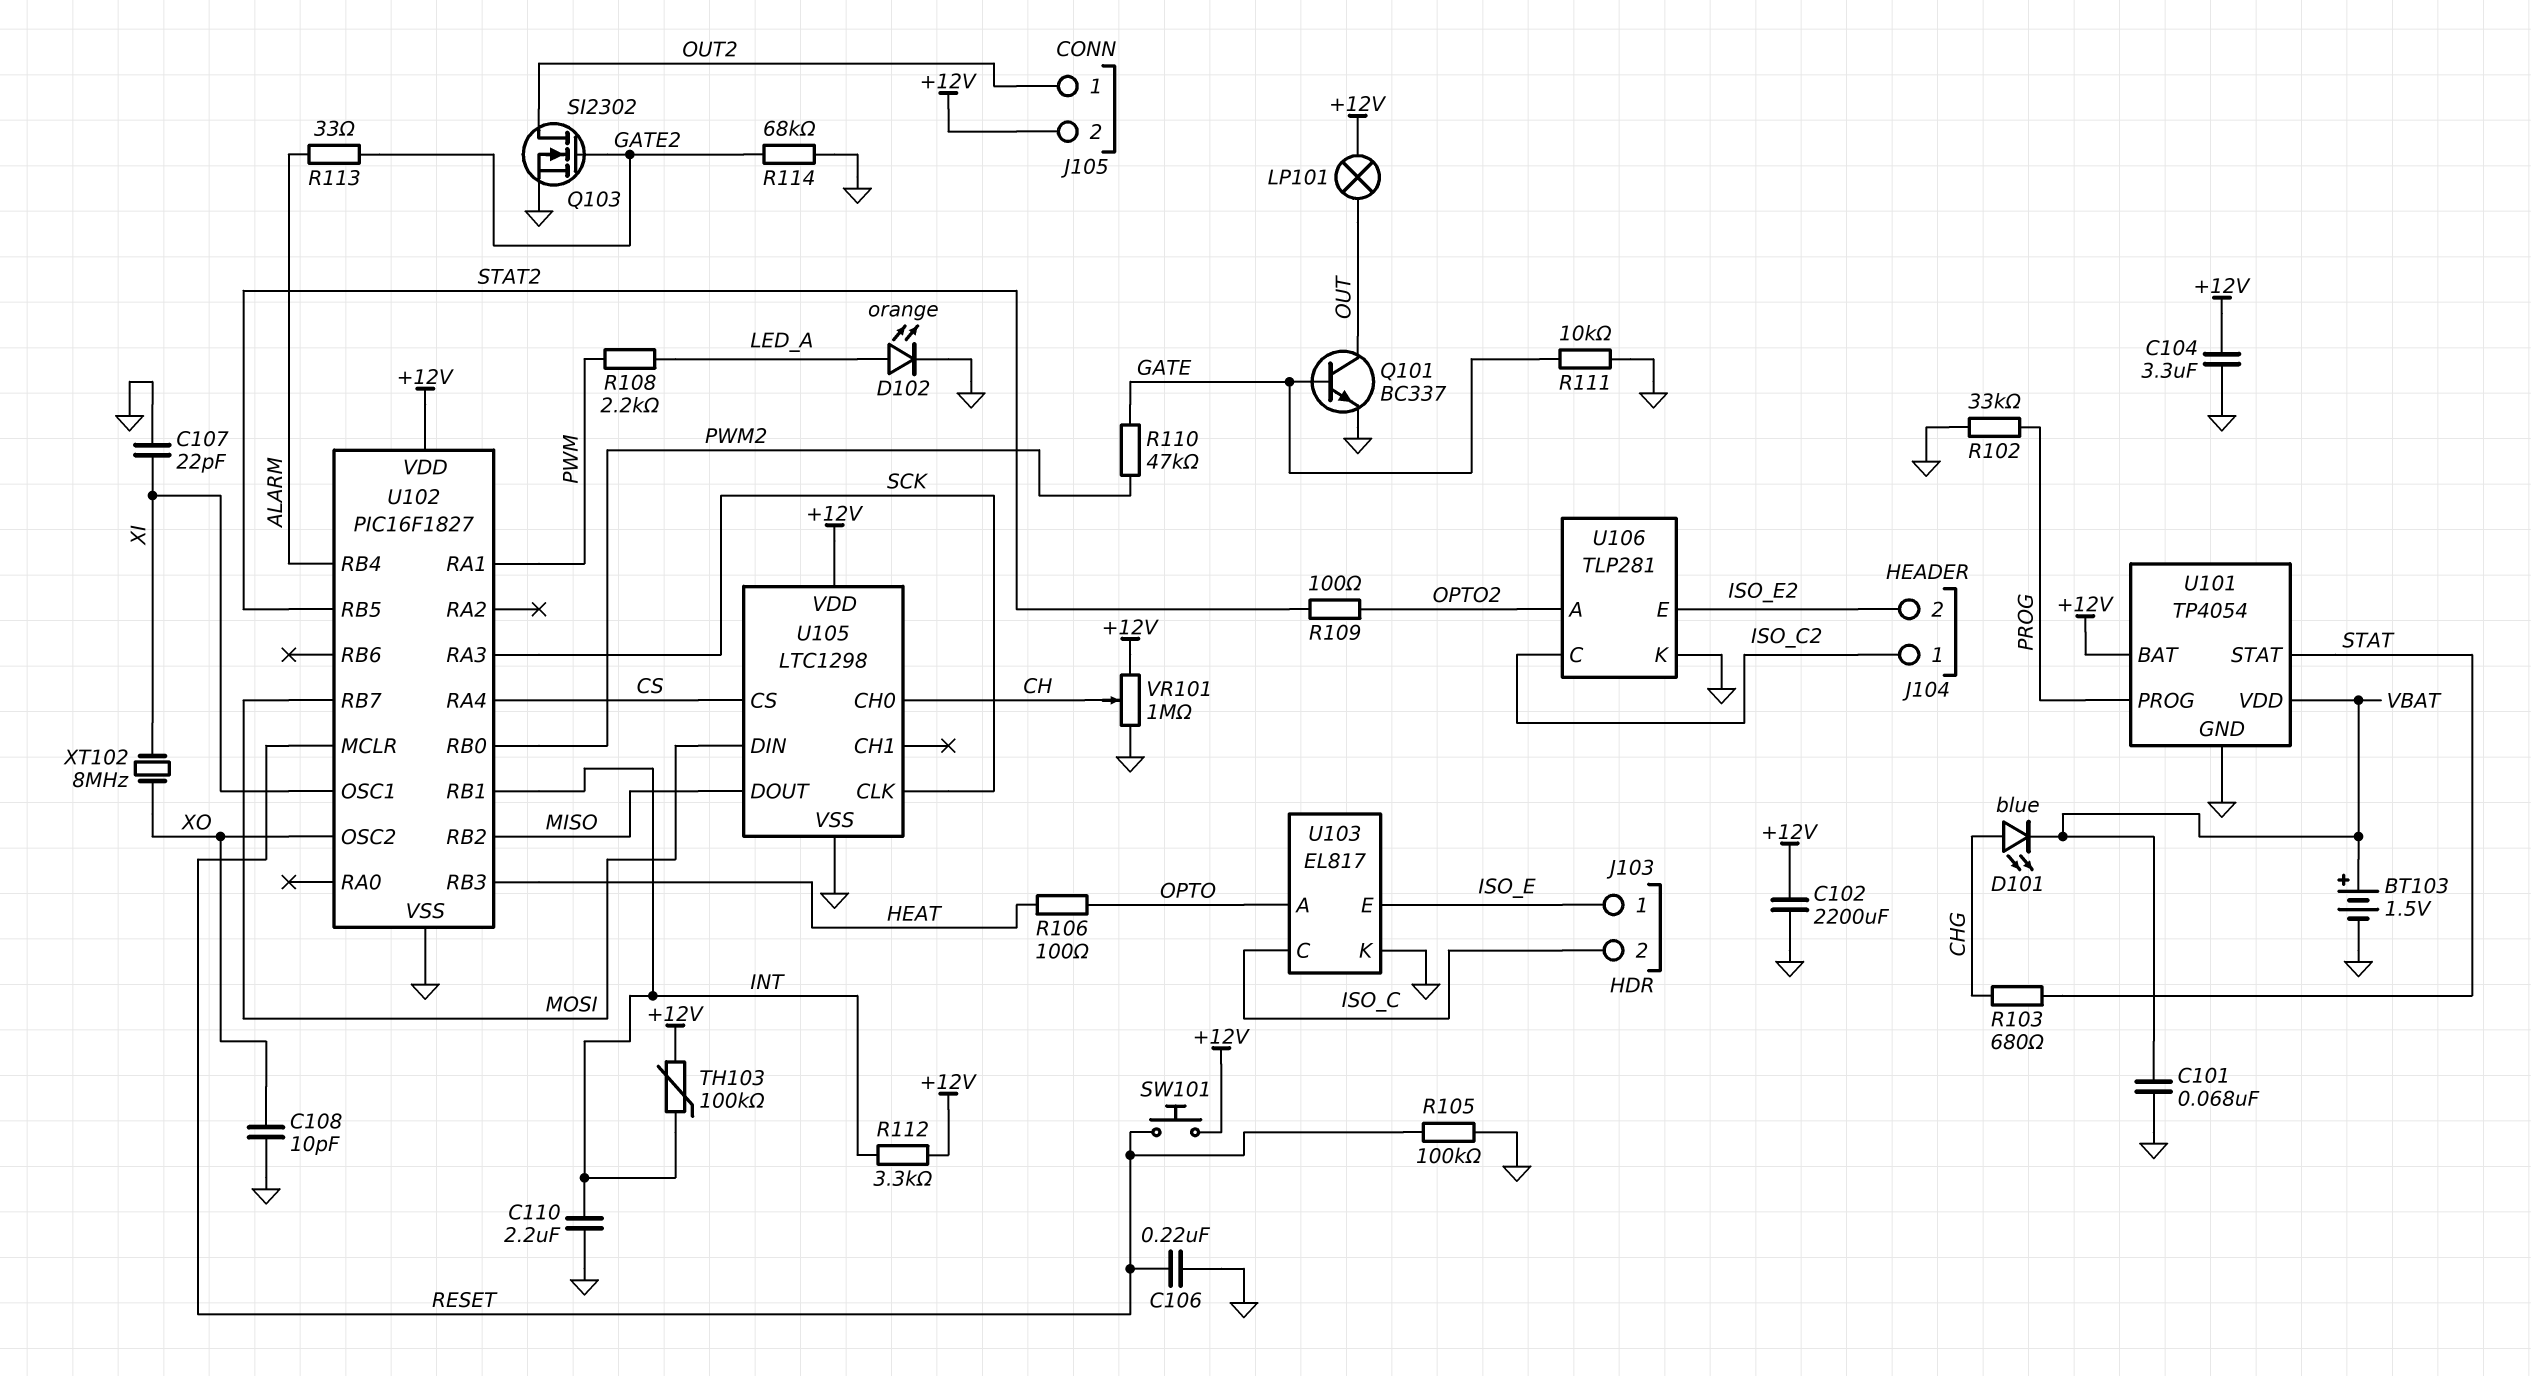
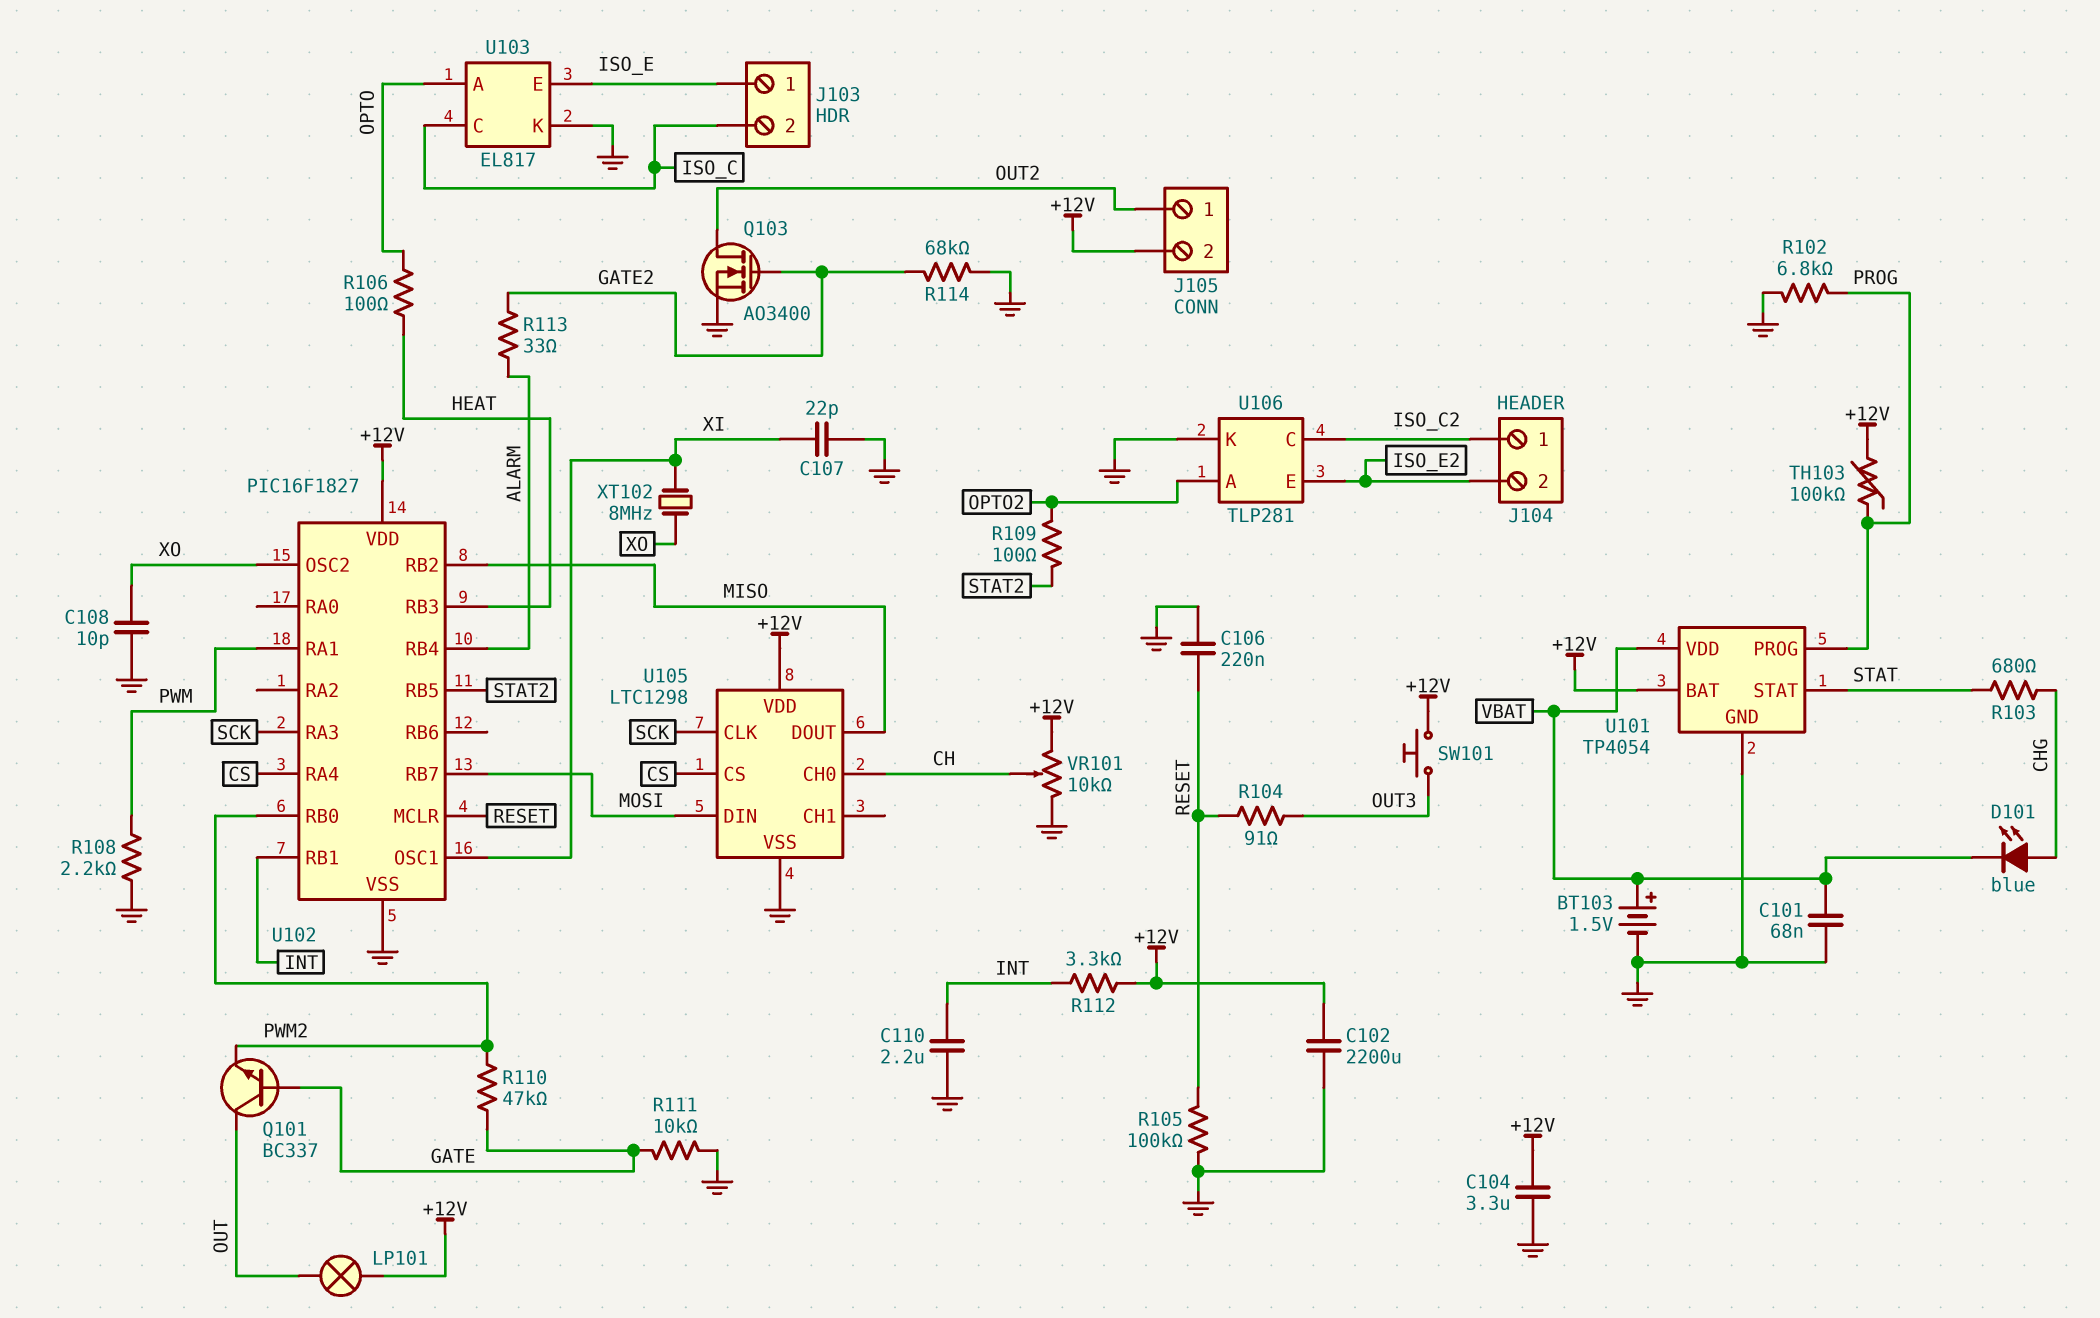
D102: LED orange (A LED_A, K GND) -> none
Q101: NPN BC337 (B GATE, C OUT, E GND) -> NPN BC337 (B GATE, C OUT, E PWM2)
Q103: NMOS SI2302 (G GATE2, D OUT2, S GND) -> NMOS AO3400 (G GATE2, D OUT2, S GND)
R102: 33k (GND, PROG) -> 6.8k (GND, PROG)
R104: none -> 91 (OUT3, RESET)
R108: 2.2k (LED_A, PWM) -> 2.2k (GND, PWM)
SW101: button (+12V, RESET) -> button (+12V, OUT3)
TH103: 100k (+12V, INT) -> 100k (+12V, PROG)
VR101: 1M (+12V, GND, wiper CH) -> 10k (+12V, GND, wiper CH)

